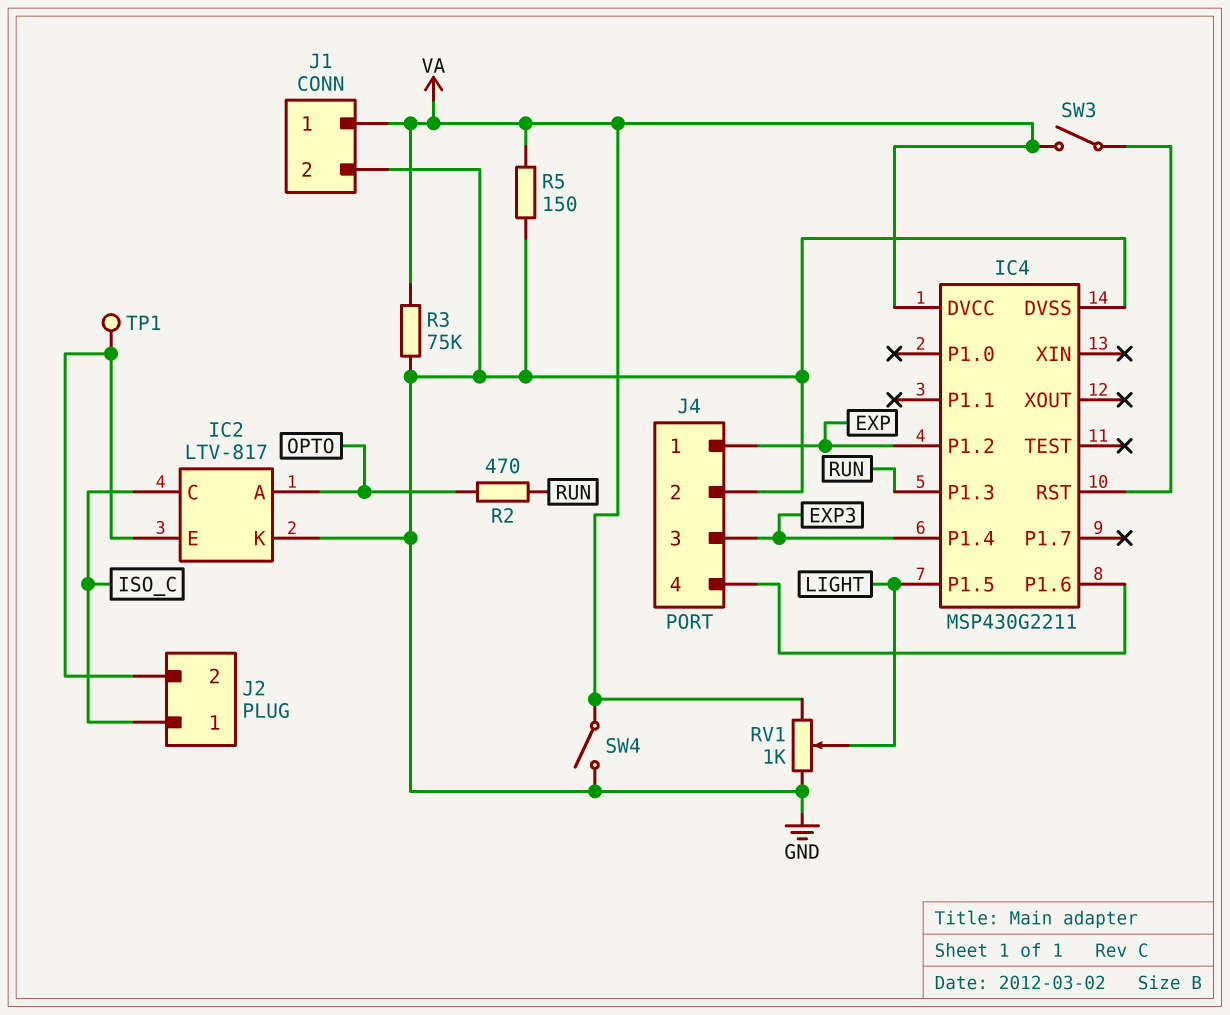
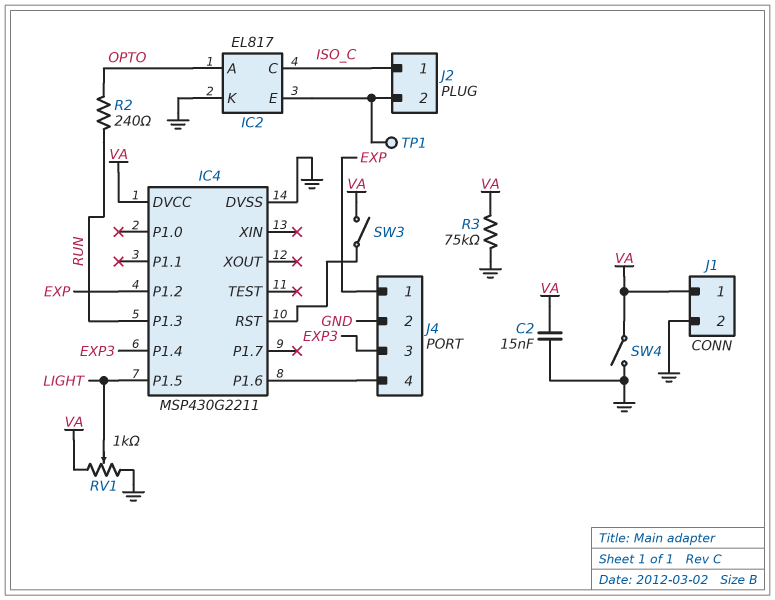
C2: none -> 15nF (GND, VA)
IC2: LTV-817 -> EL817
R2: 470 (OPTO, RUN) -> 240 (OPTO, RUN)
R5: 150 (GND, VA) -> none

